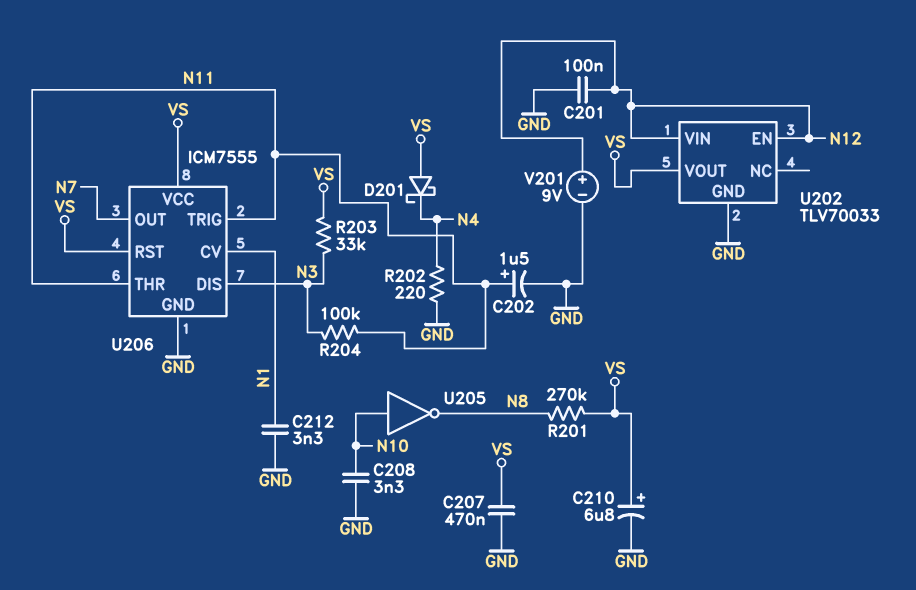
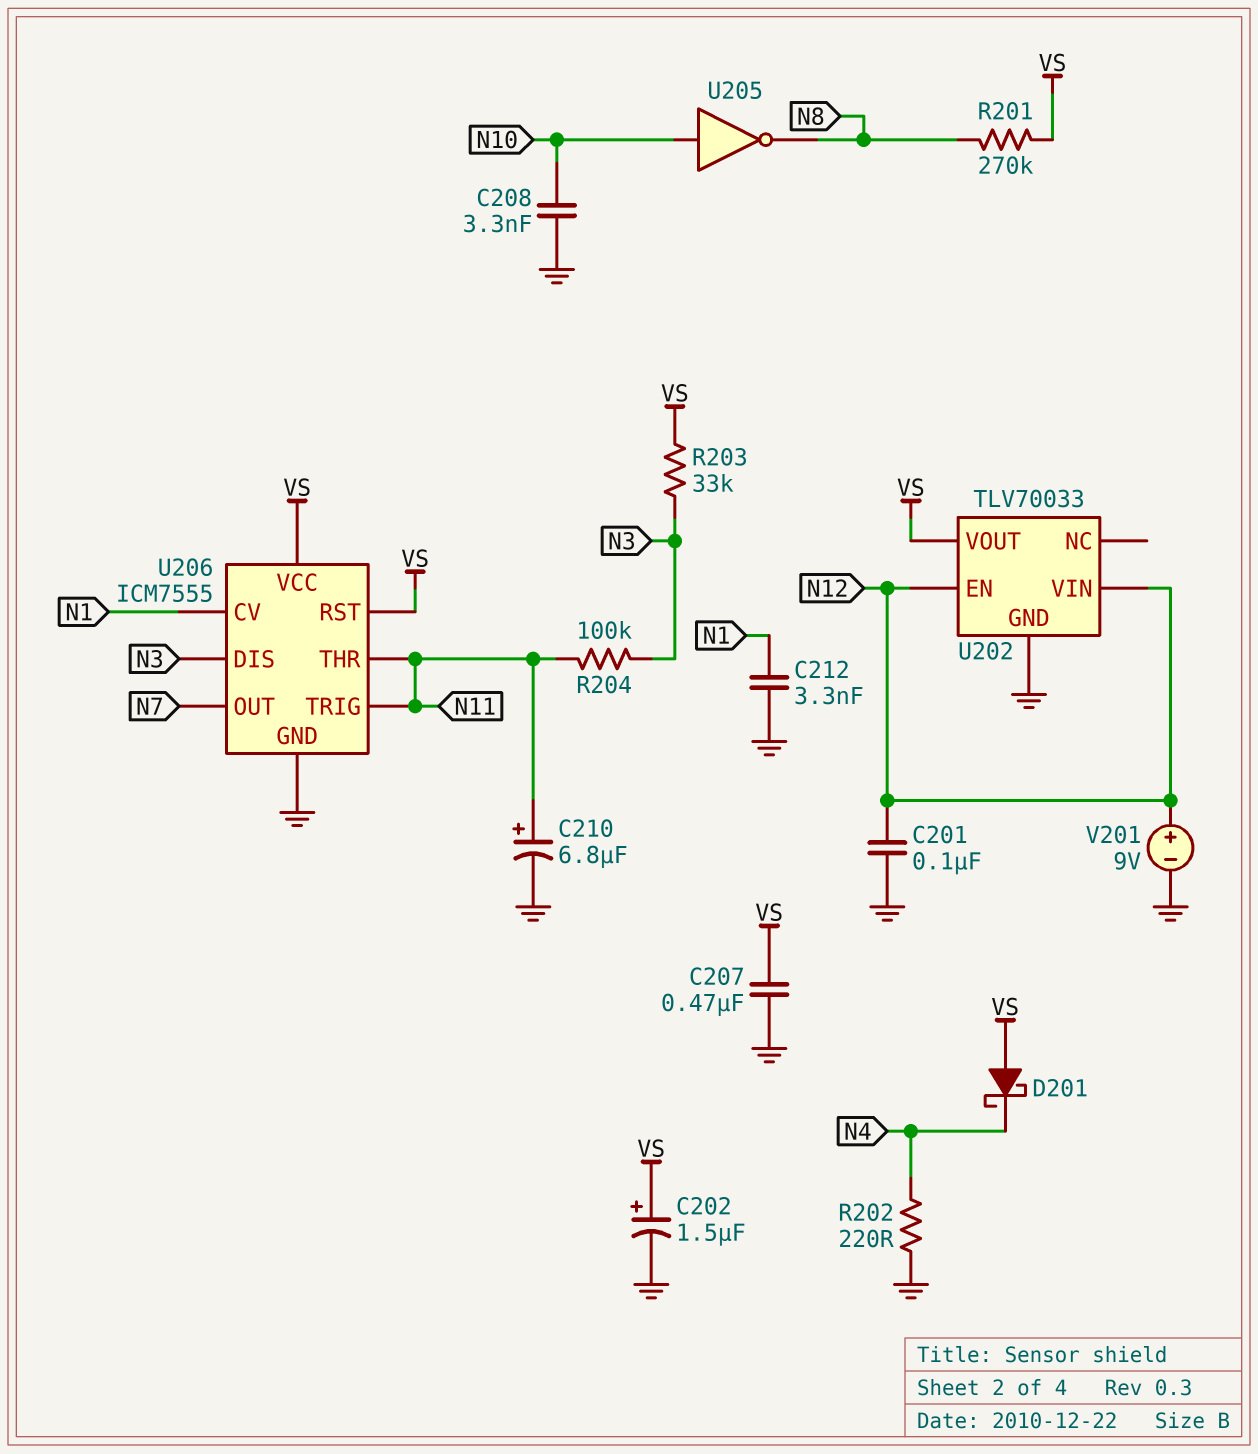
C202: 1.5uF (plus N11, minus GND) -> 1.5uF (plus VS, minus GND)
C210: 6.8uF (plus VS, minus GND) -> 6.8uF (plus N11, minus GND)

